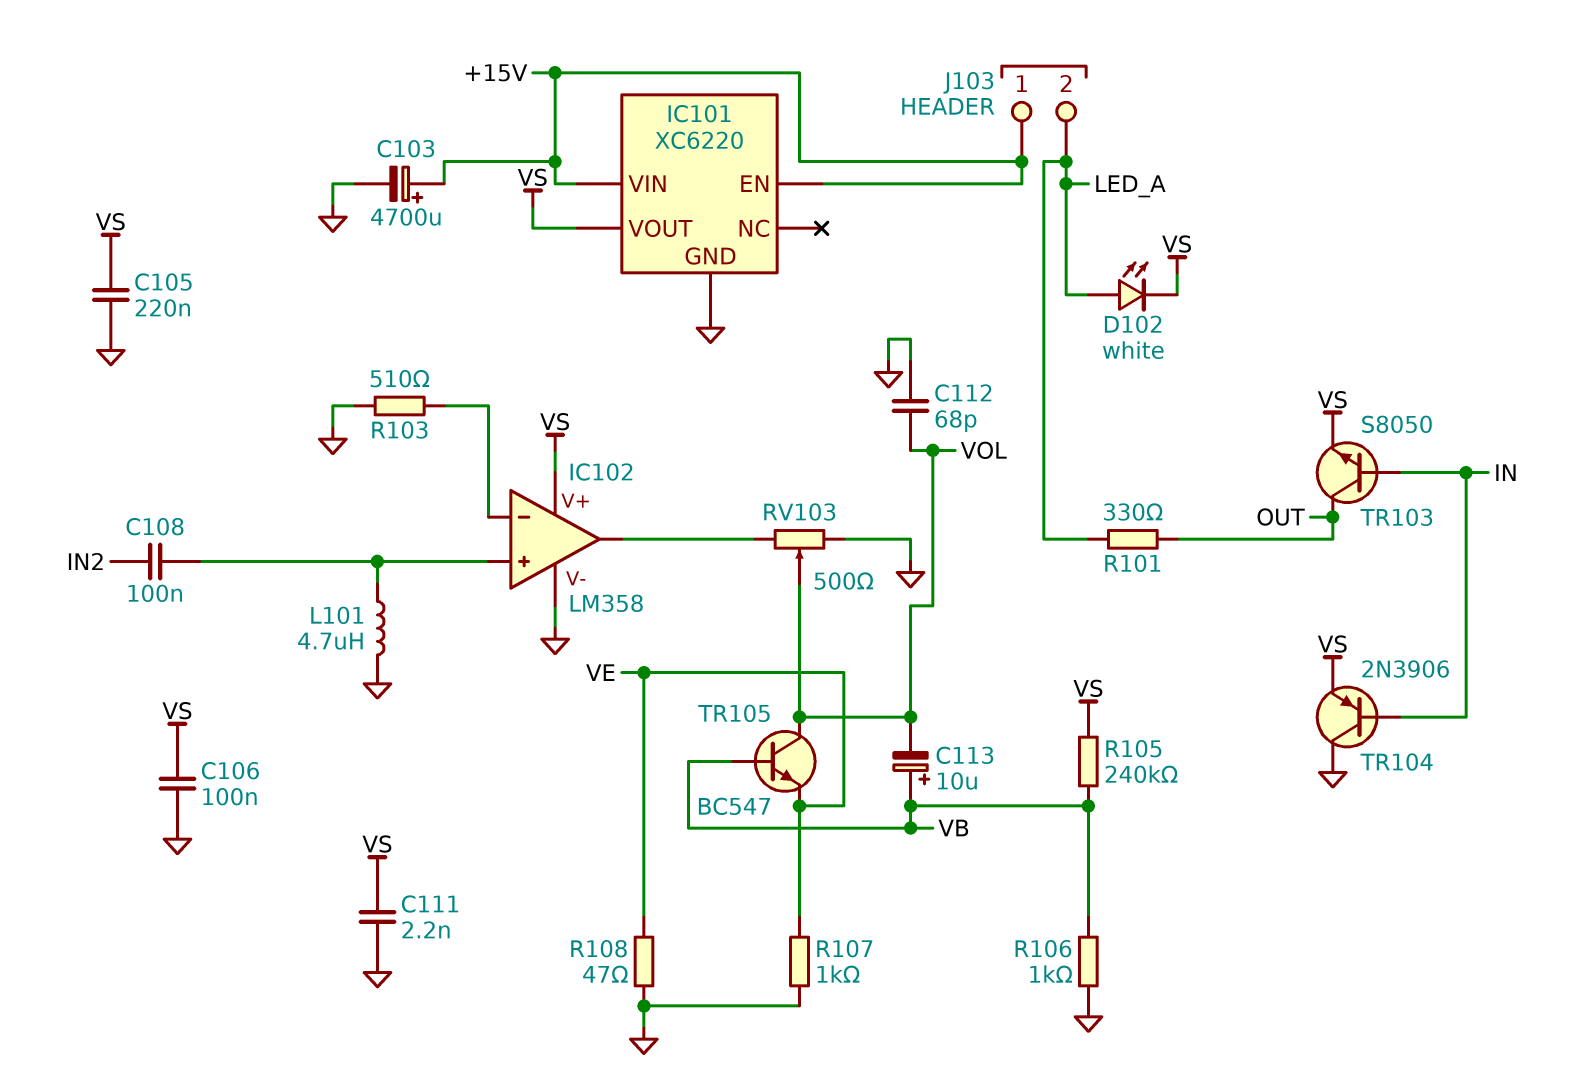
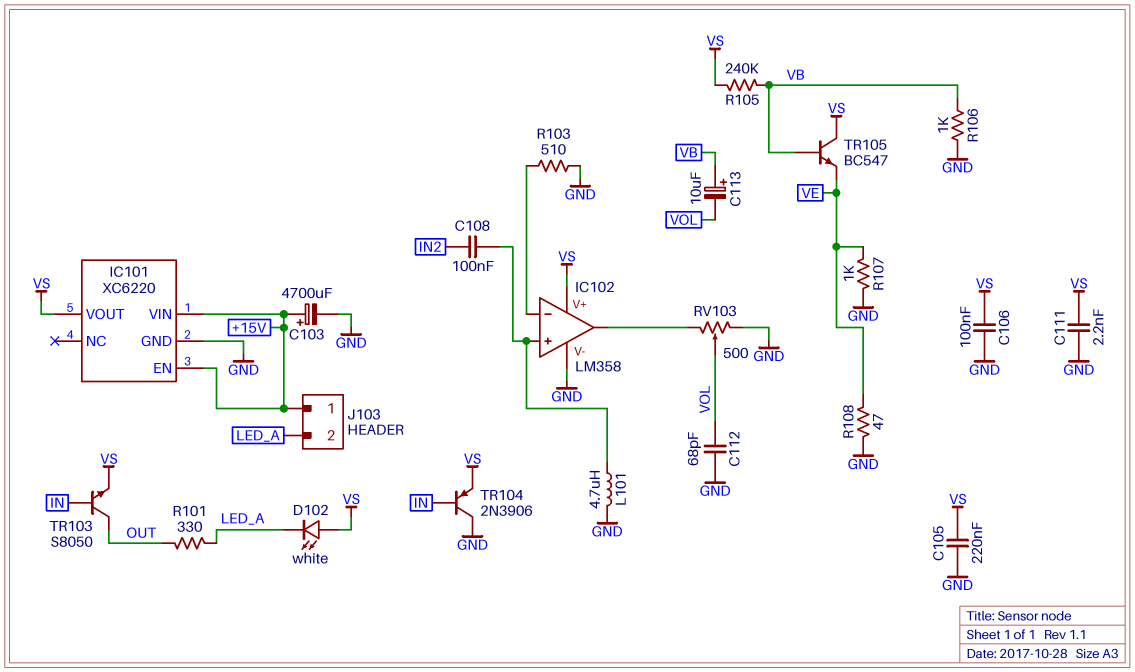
D102: LED white (A LED_A, K VS) -> LED white (A VS, K LED_A)
TR105: NPN BC547 (B VB, C VOL, E VE) -> NPN BC547 (B VB, C VS, E VE)

